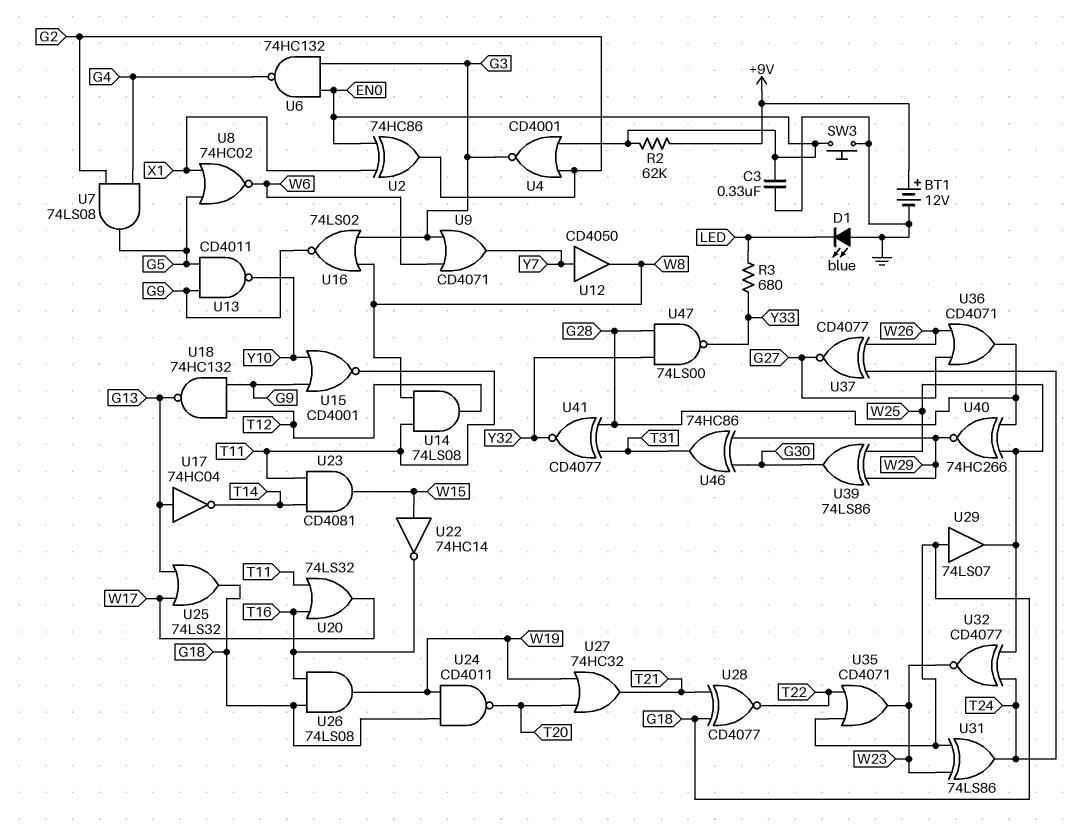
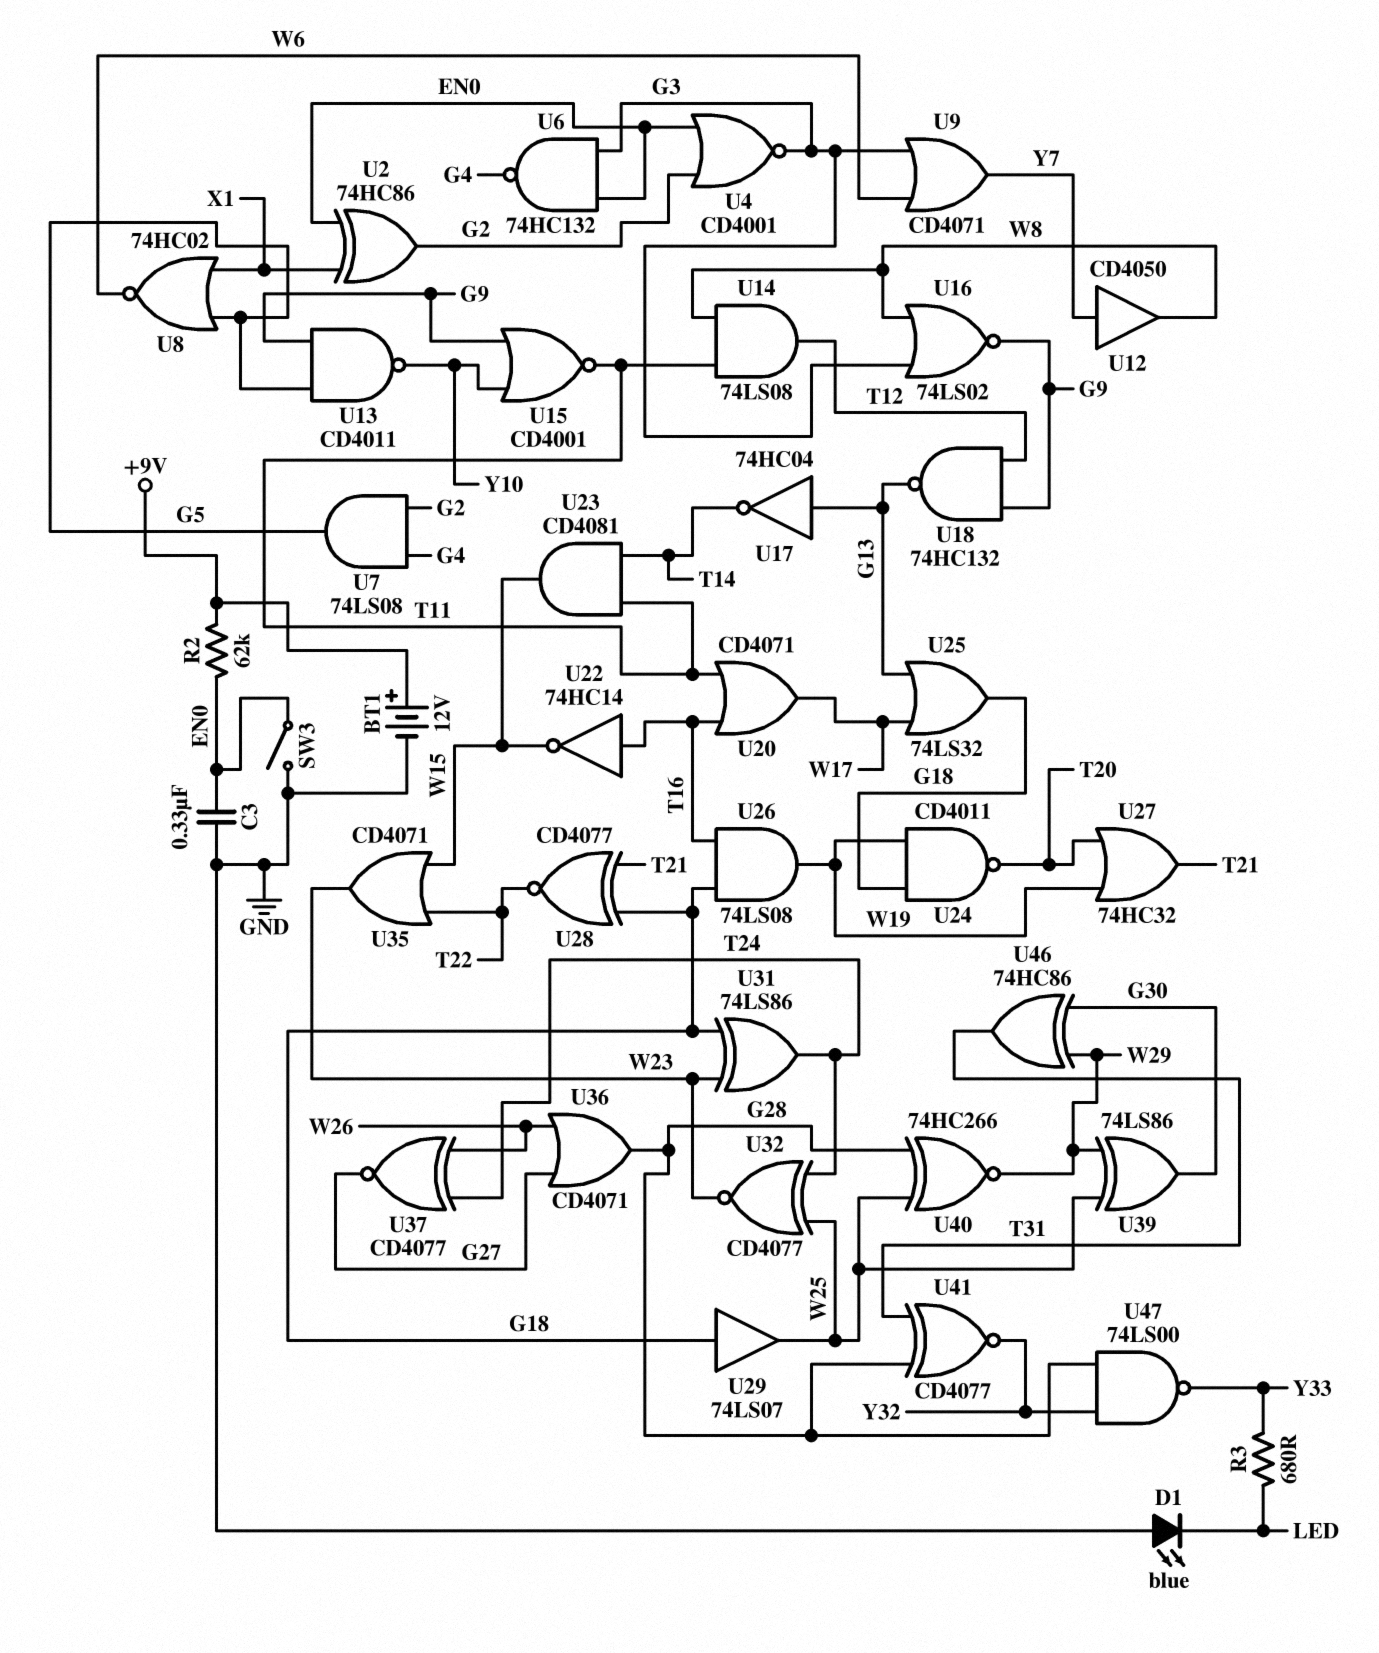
SW3: button (EN0, GND) -> switch (EN0, GND)
U20: OR 74LS32 (in T11, in T16, out W17) -> OR CD4071 (in T11, in T16, out W17)
U22: NOT 74HC14 (in W15, out T16) -> NOT 74HC14 (in T16, out W15)
U35: OR CD4071 (in G18, in T22, out W23) -> OR CD4071 (in T22, in W15, out W23)

